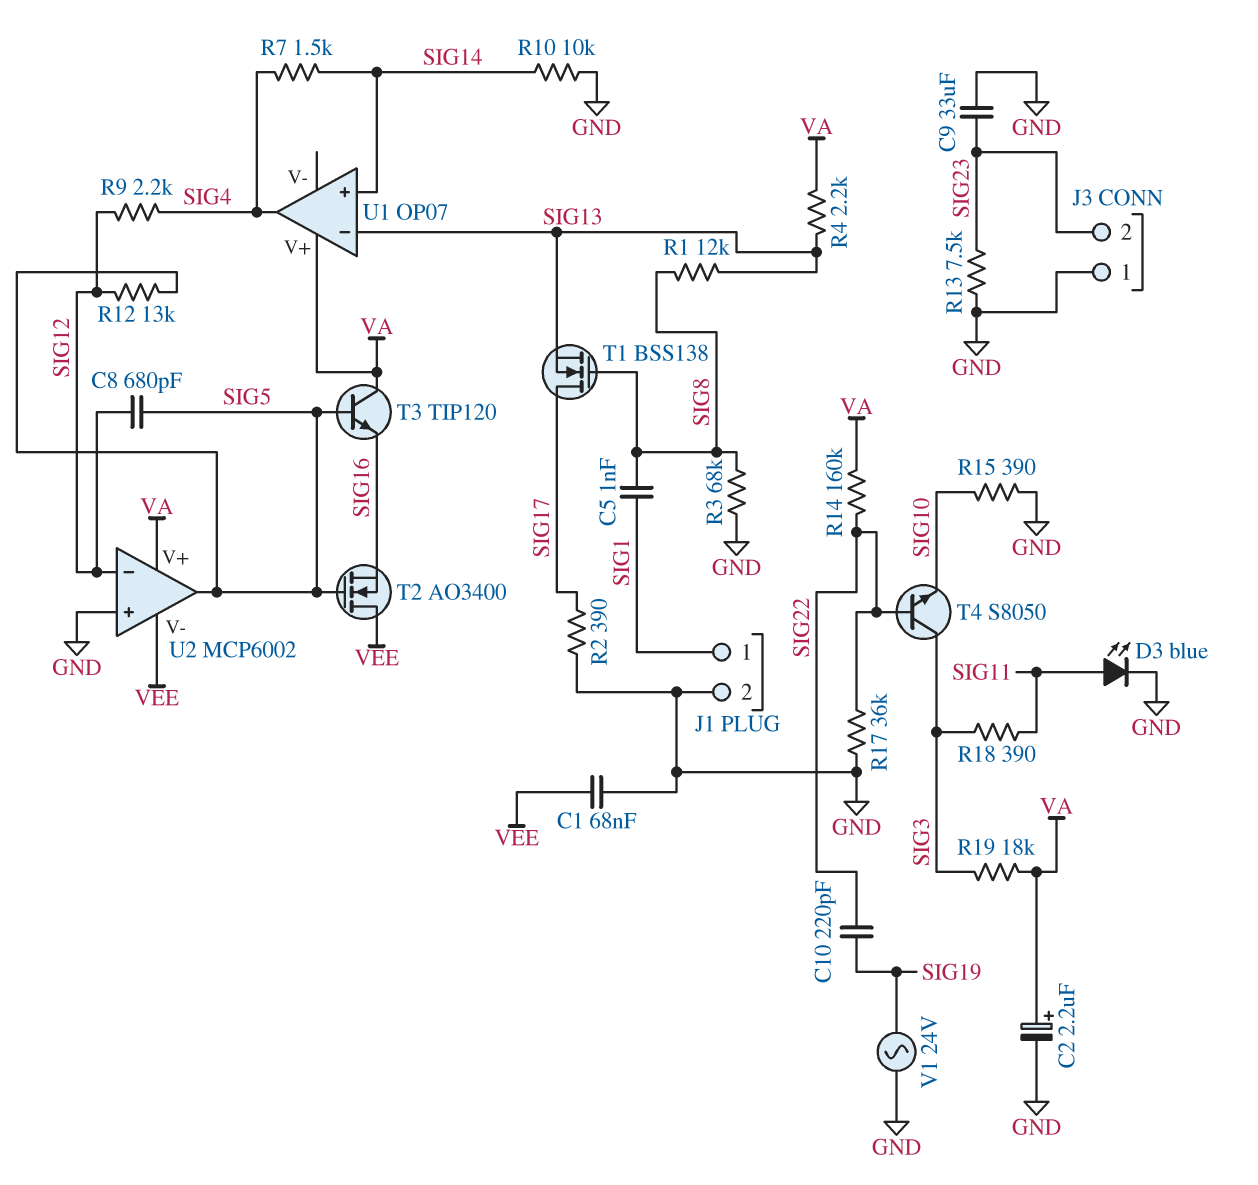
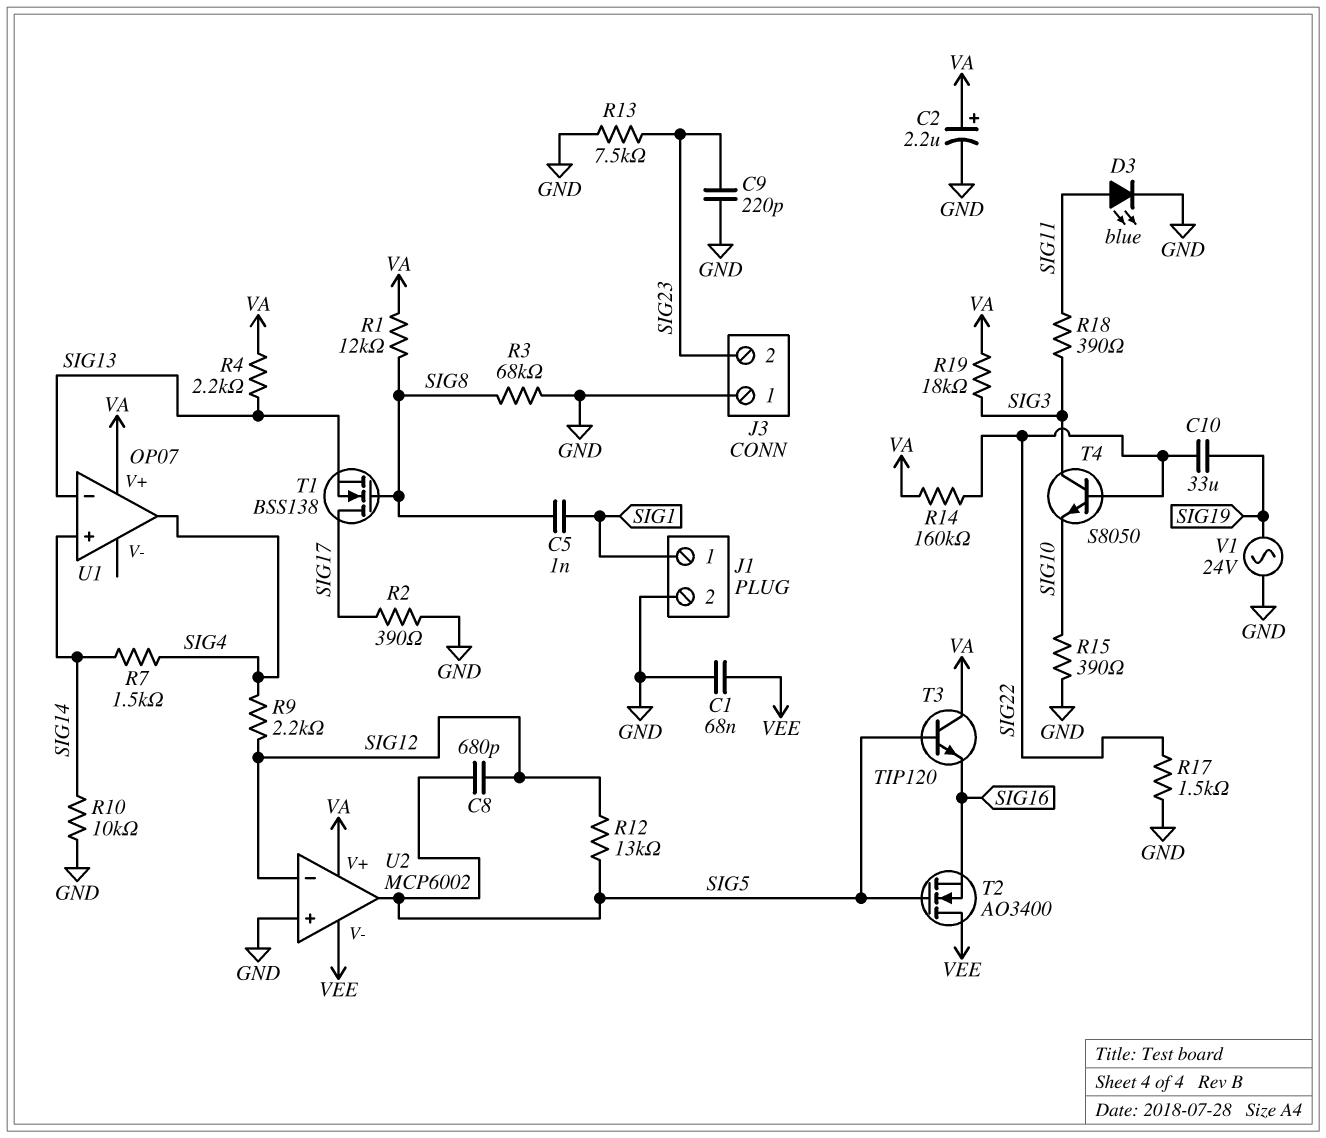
C9: 33uF (GND, SIG23) -> 220pF (GND, SIG23)
C10: 220pF (SIG19, SIG22) -> 33uF (SIG19, SIG22)
R1: 12k (SIG8, SIG13) -> 12k (SIG8, VA)
R17: 36k (GND, SIG22) -> 1.5k (GND, SIG22)

